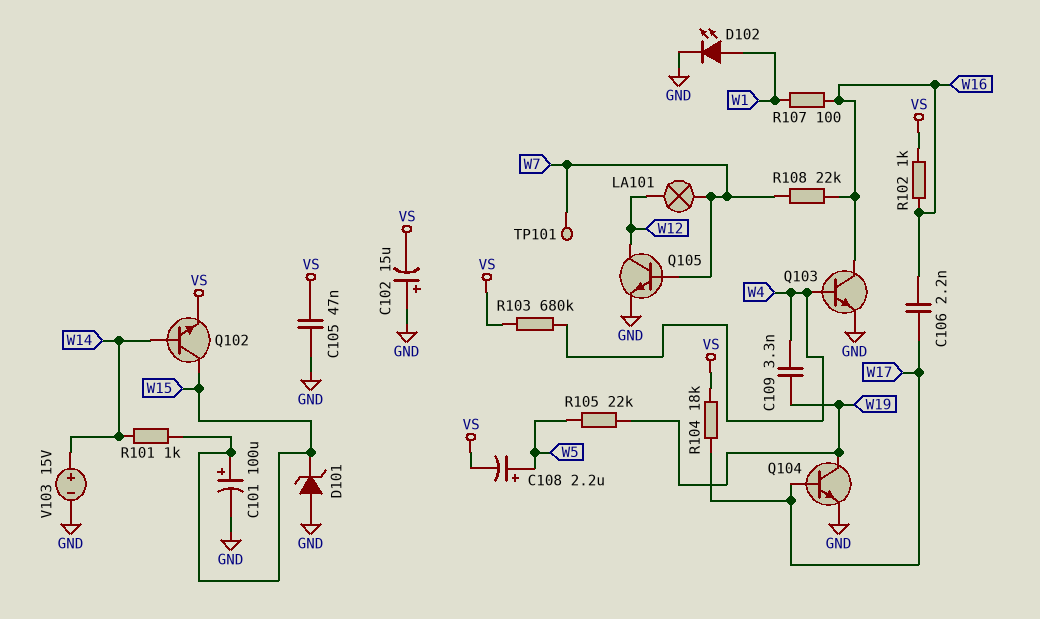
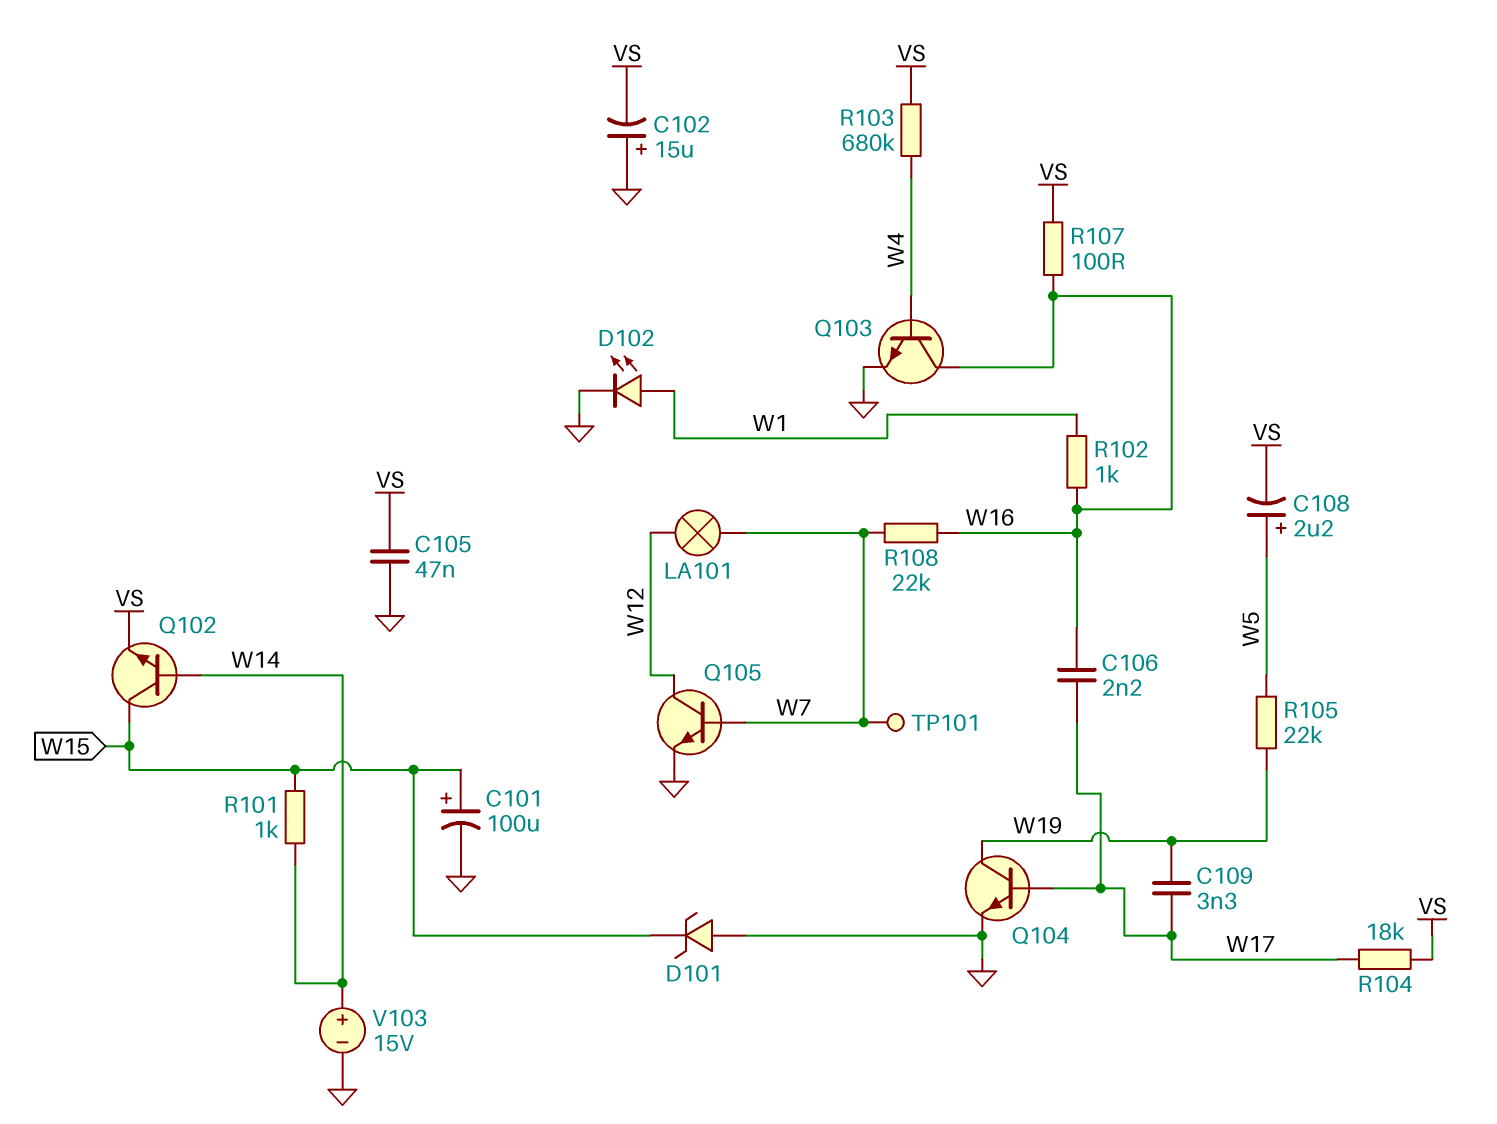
C109: 3.3nF (W4, W19) -> 3.3nF (W17, W19)
R102: 1k (VS, W16) -> 1k (W1, W16)
R107: 100 (W1, W16) -> 100 (VS, W16)

